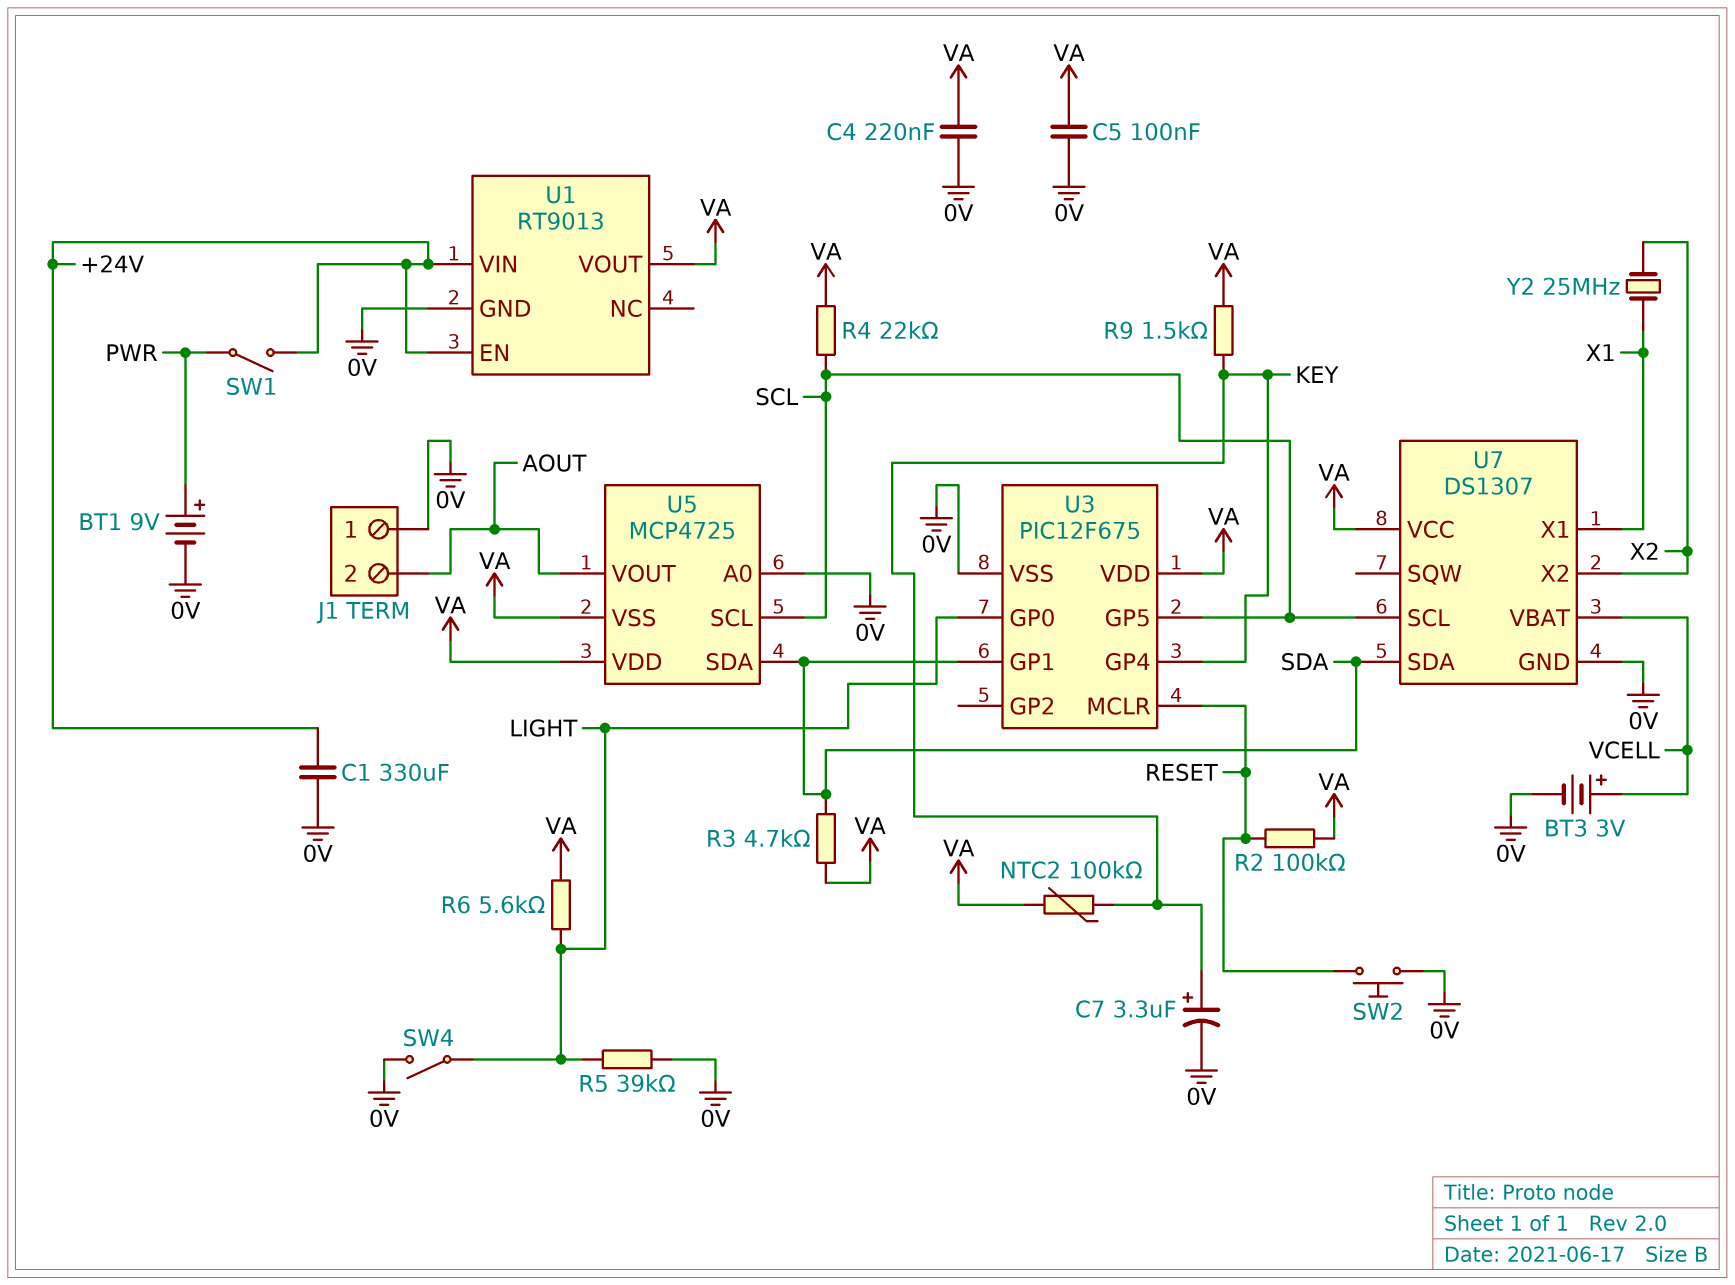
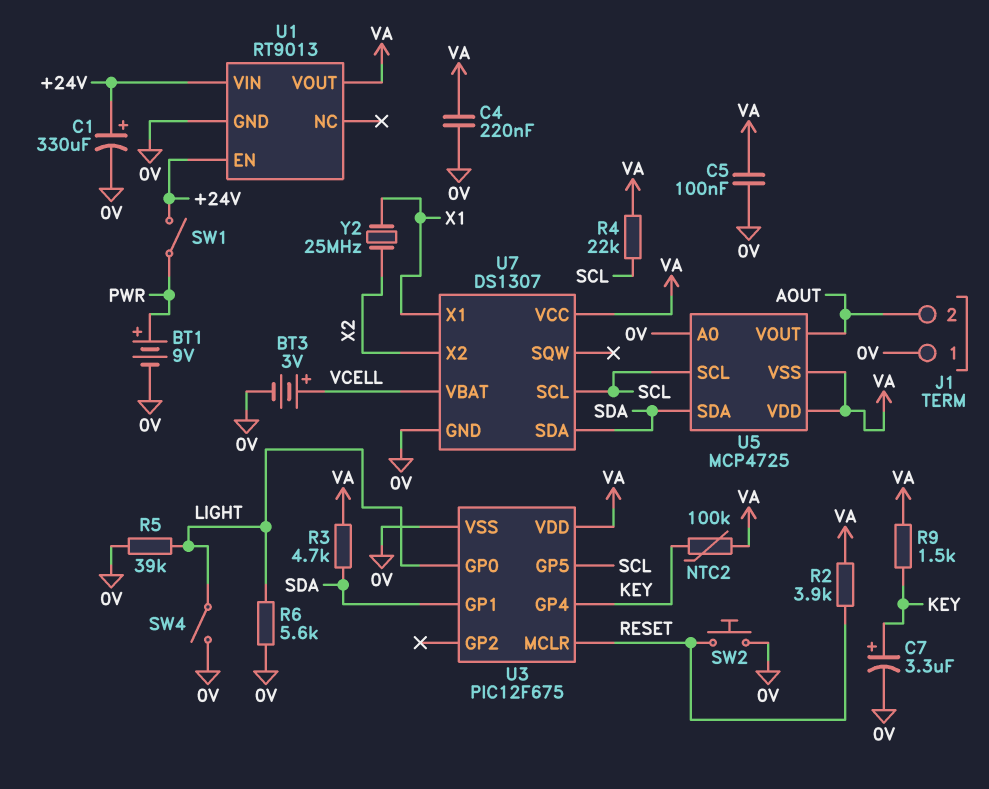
C1: 330uF (+24V, 0V) -> 330uF (plus +24V, minus 0V)
R2: 100k (RESET, VA) -> 3.9k (RESET, VA)
R6: 5.6k (LIGHT, VA) -> 5.6k (0V, LIGHT)

